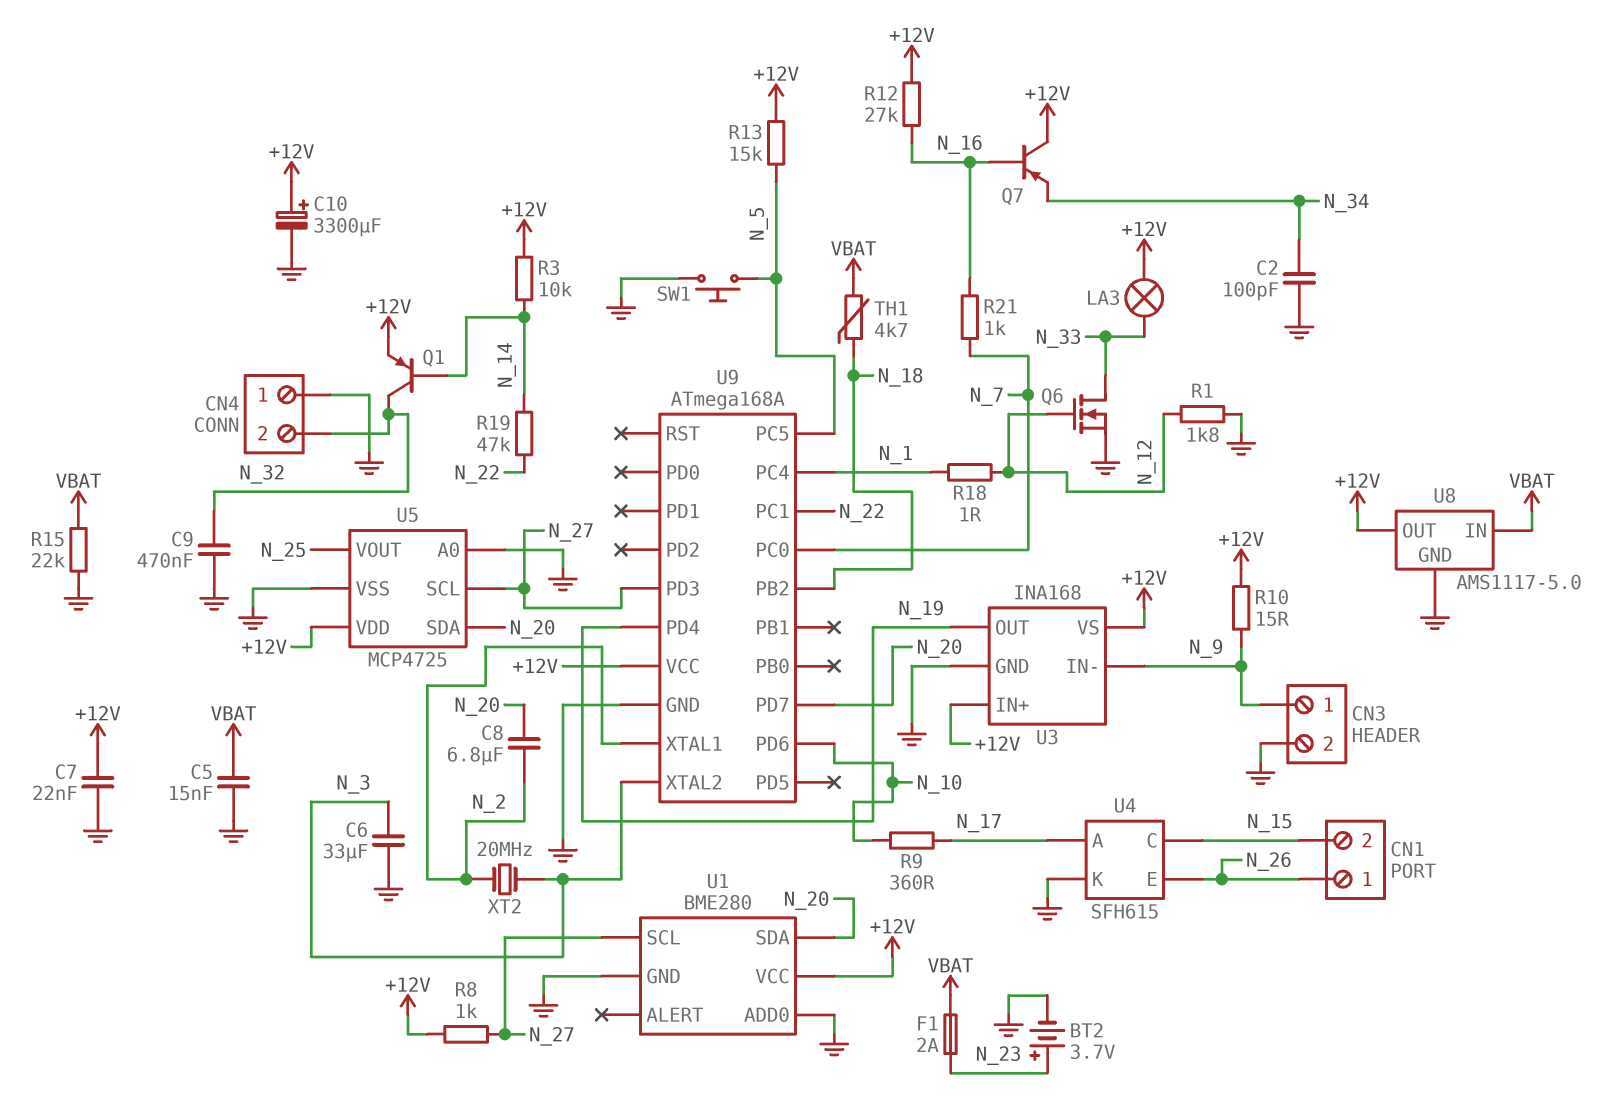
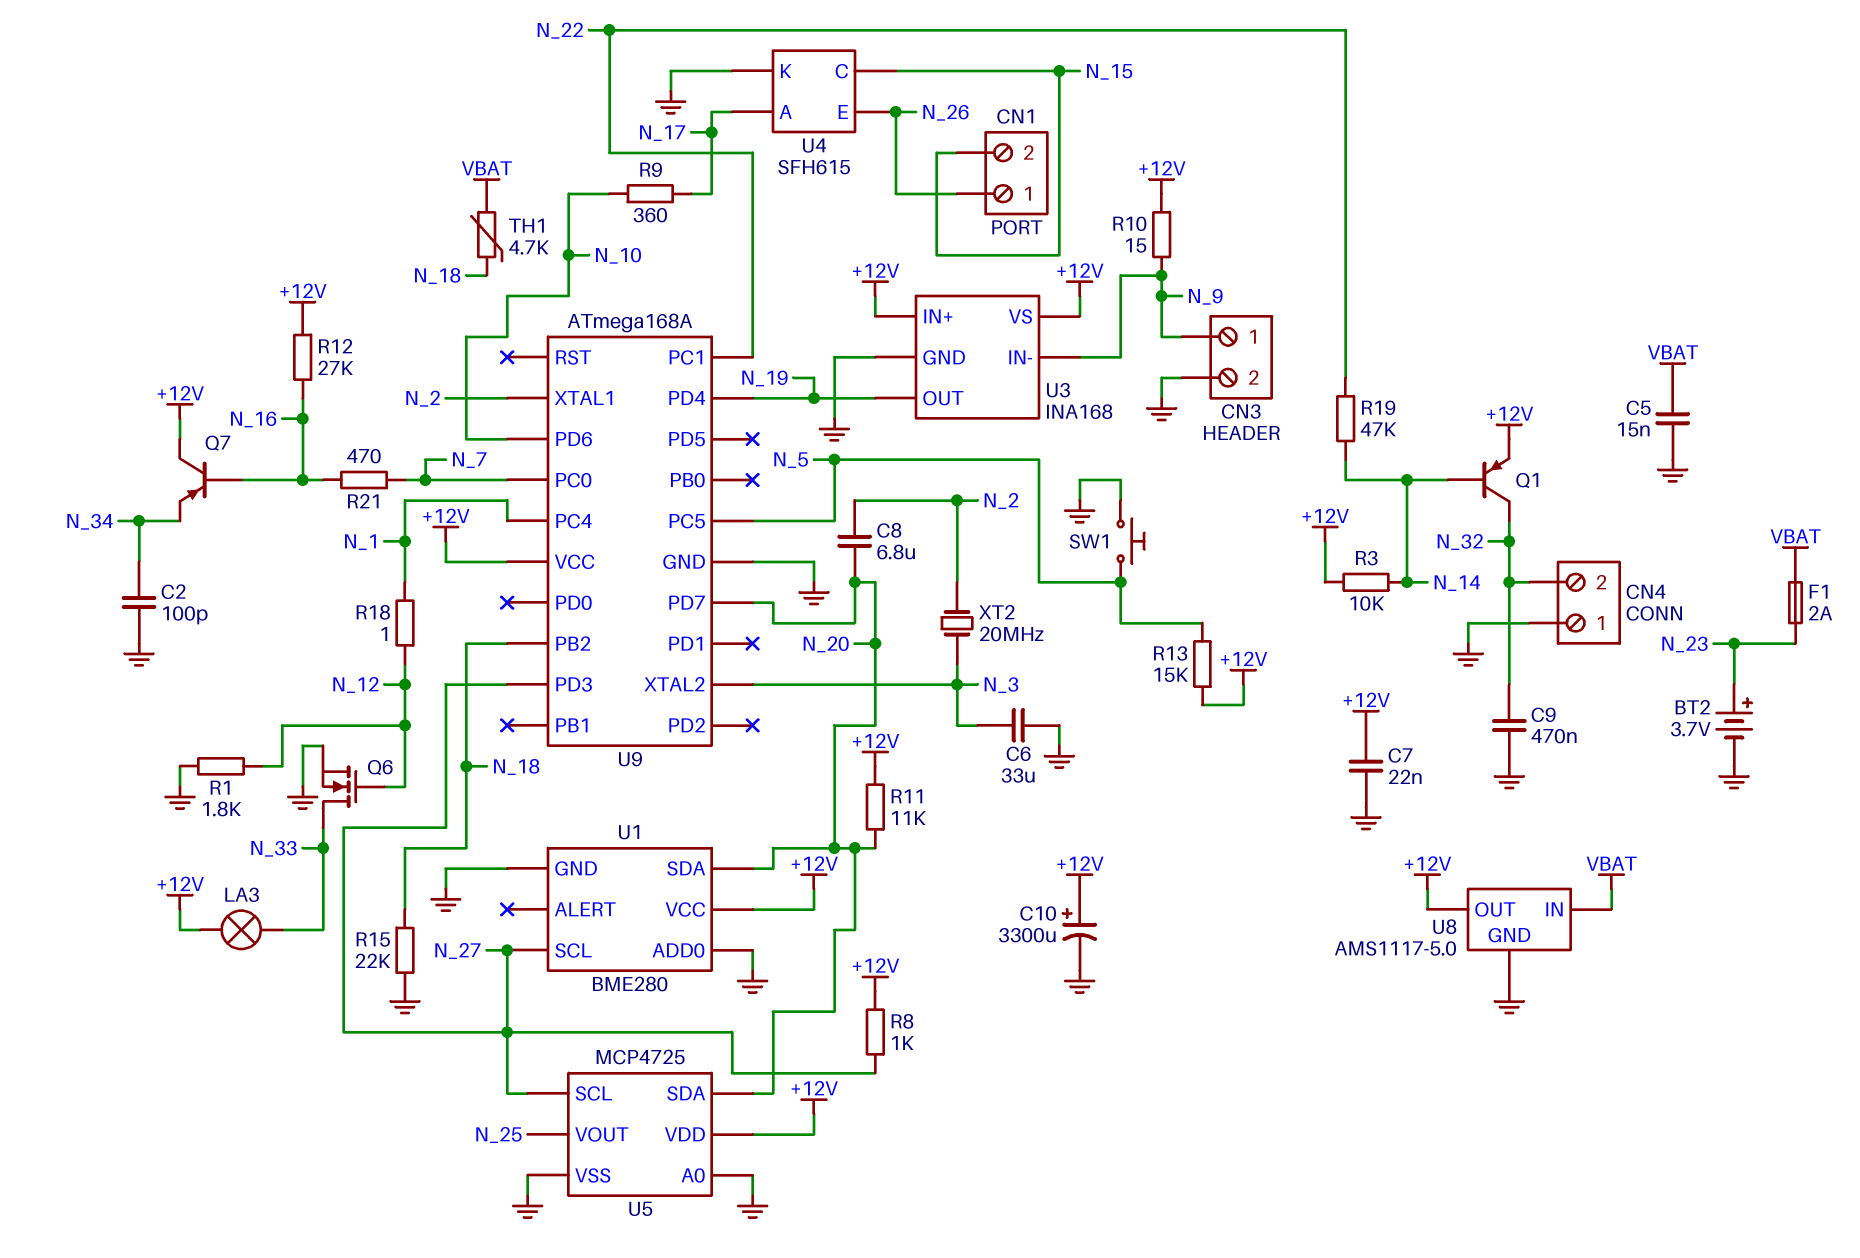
R11: none -> 11k (+12V, N_20)
R15: 22k (GND, VBAT) -> 22k (GND, N_18)
R21: 1k (N_7, N_16) -> 470 (N_7, N_16)

